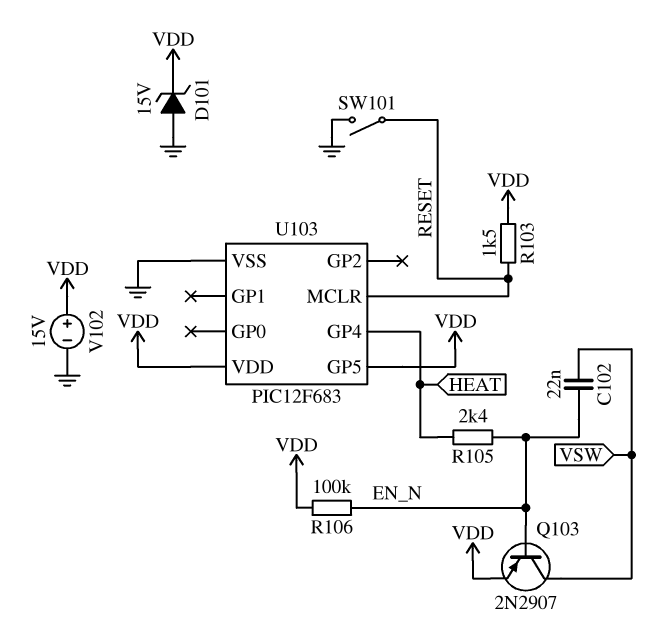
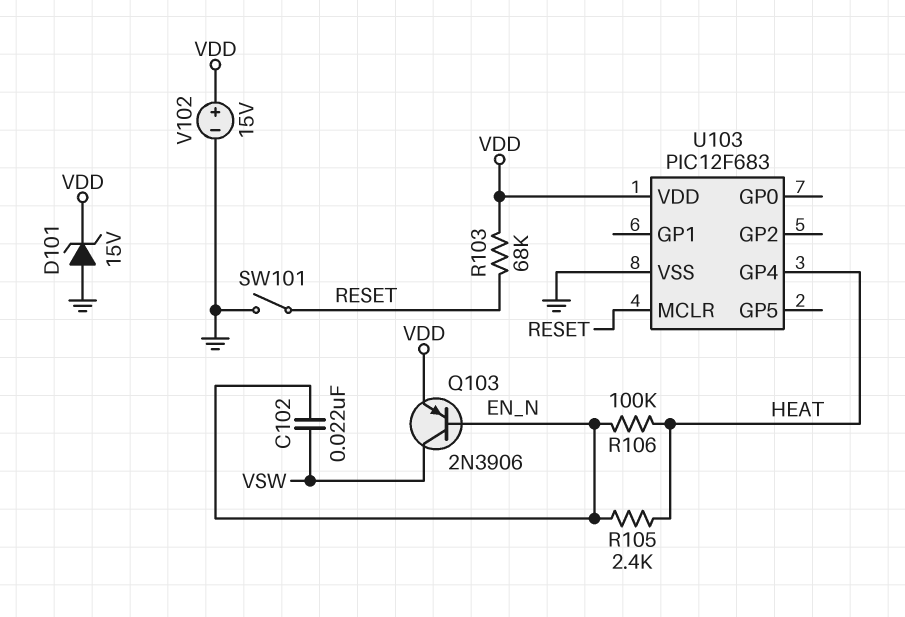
Q103: PNP 2N2907 (B EN_N, C VSW, E VDD) -> PNP 2N3906 (B EN_N, C VSW, E VDD)
R103: 1.5k (RESET, VDD) -> 68k (RESET, VDD)
R106: 100k (EN_N, VDD) -> 100k (EN_N, HEAT)
U103 pin GP5: VDD -> none

